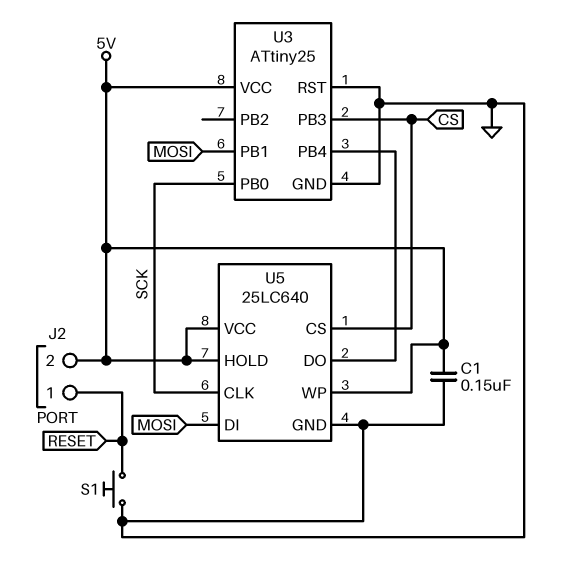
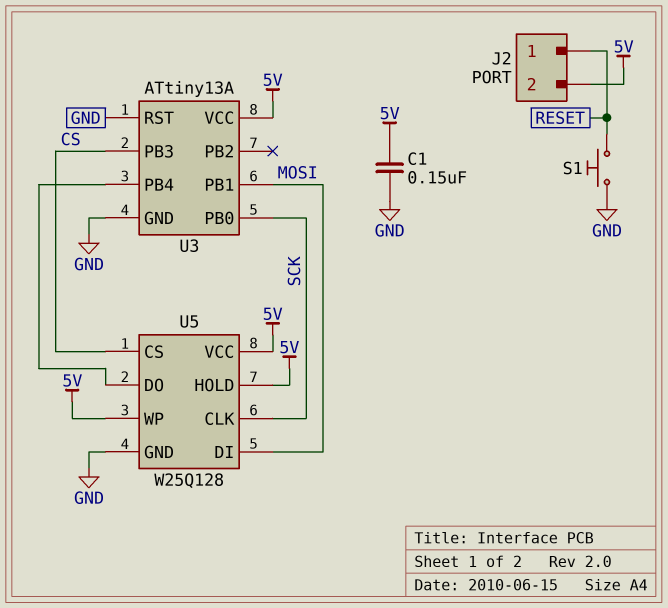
U3: ATtiny25 -> ATtiny13A
U5: 25LC640 -> W25Q128

